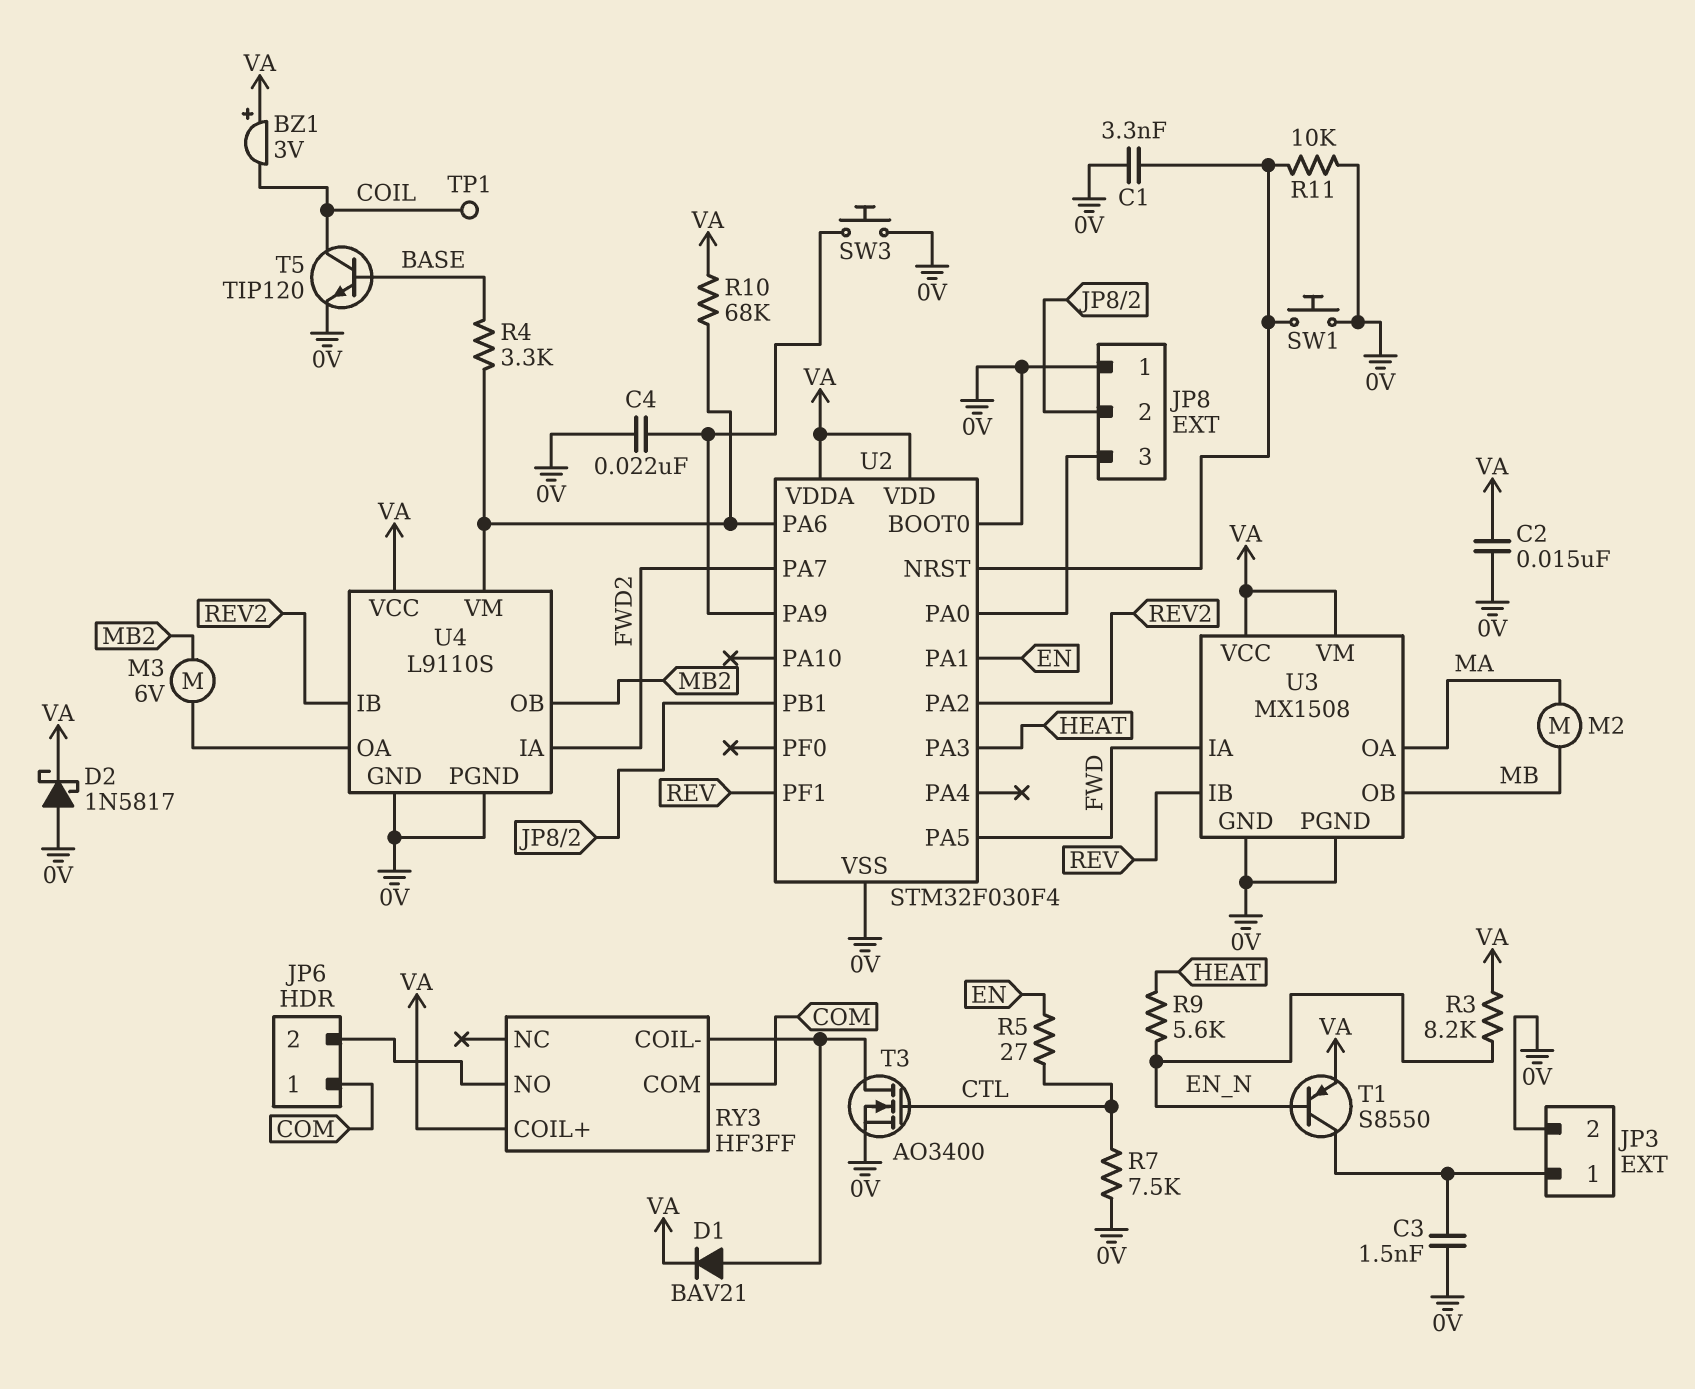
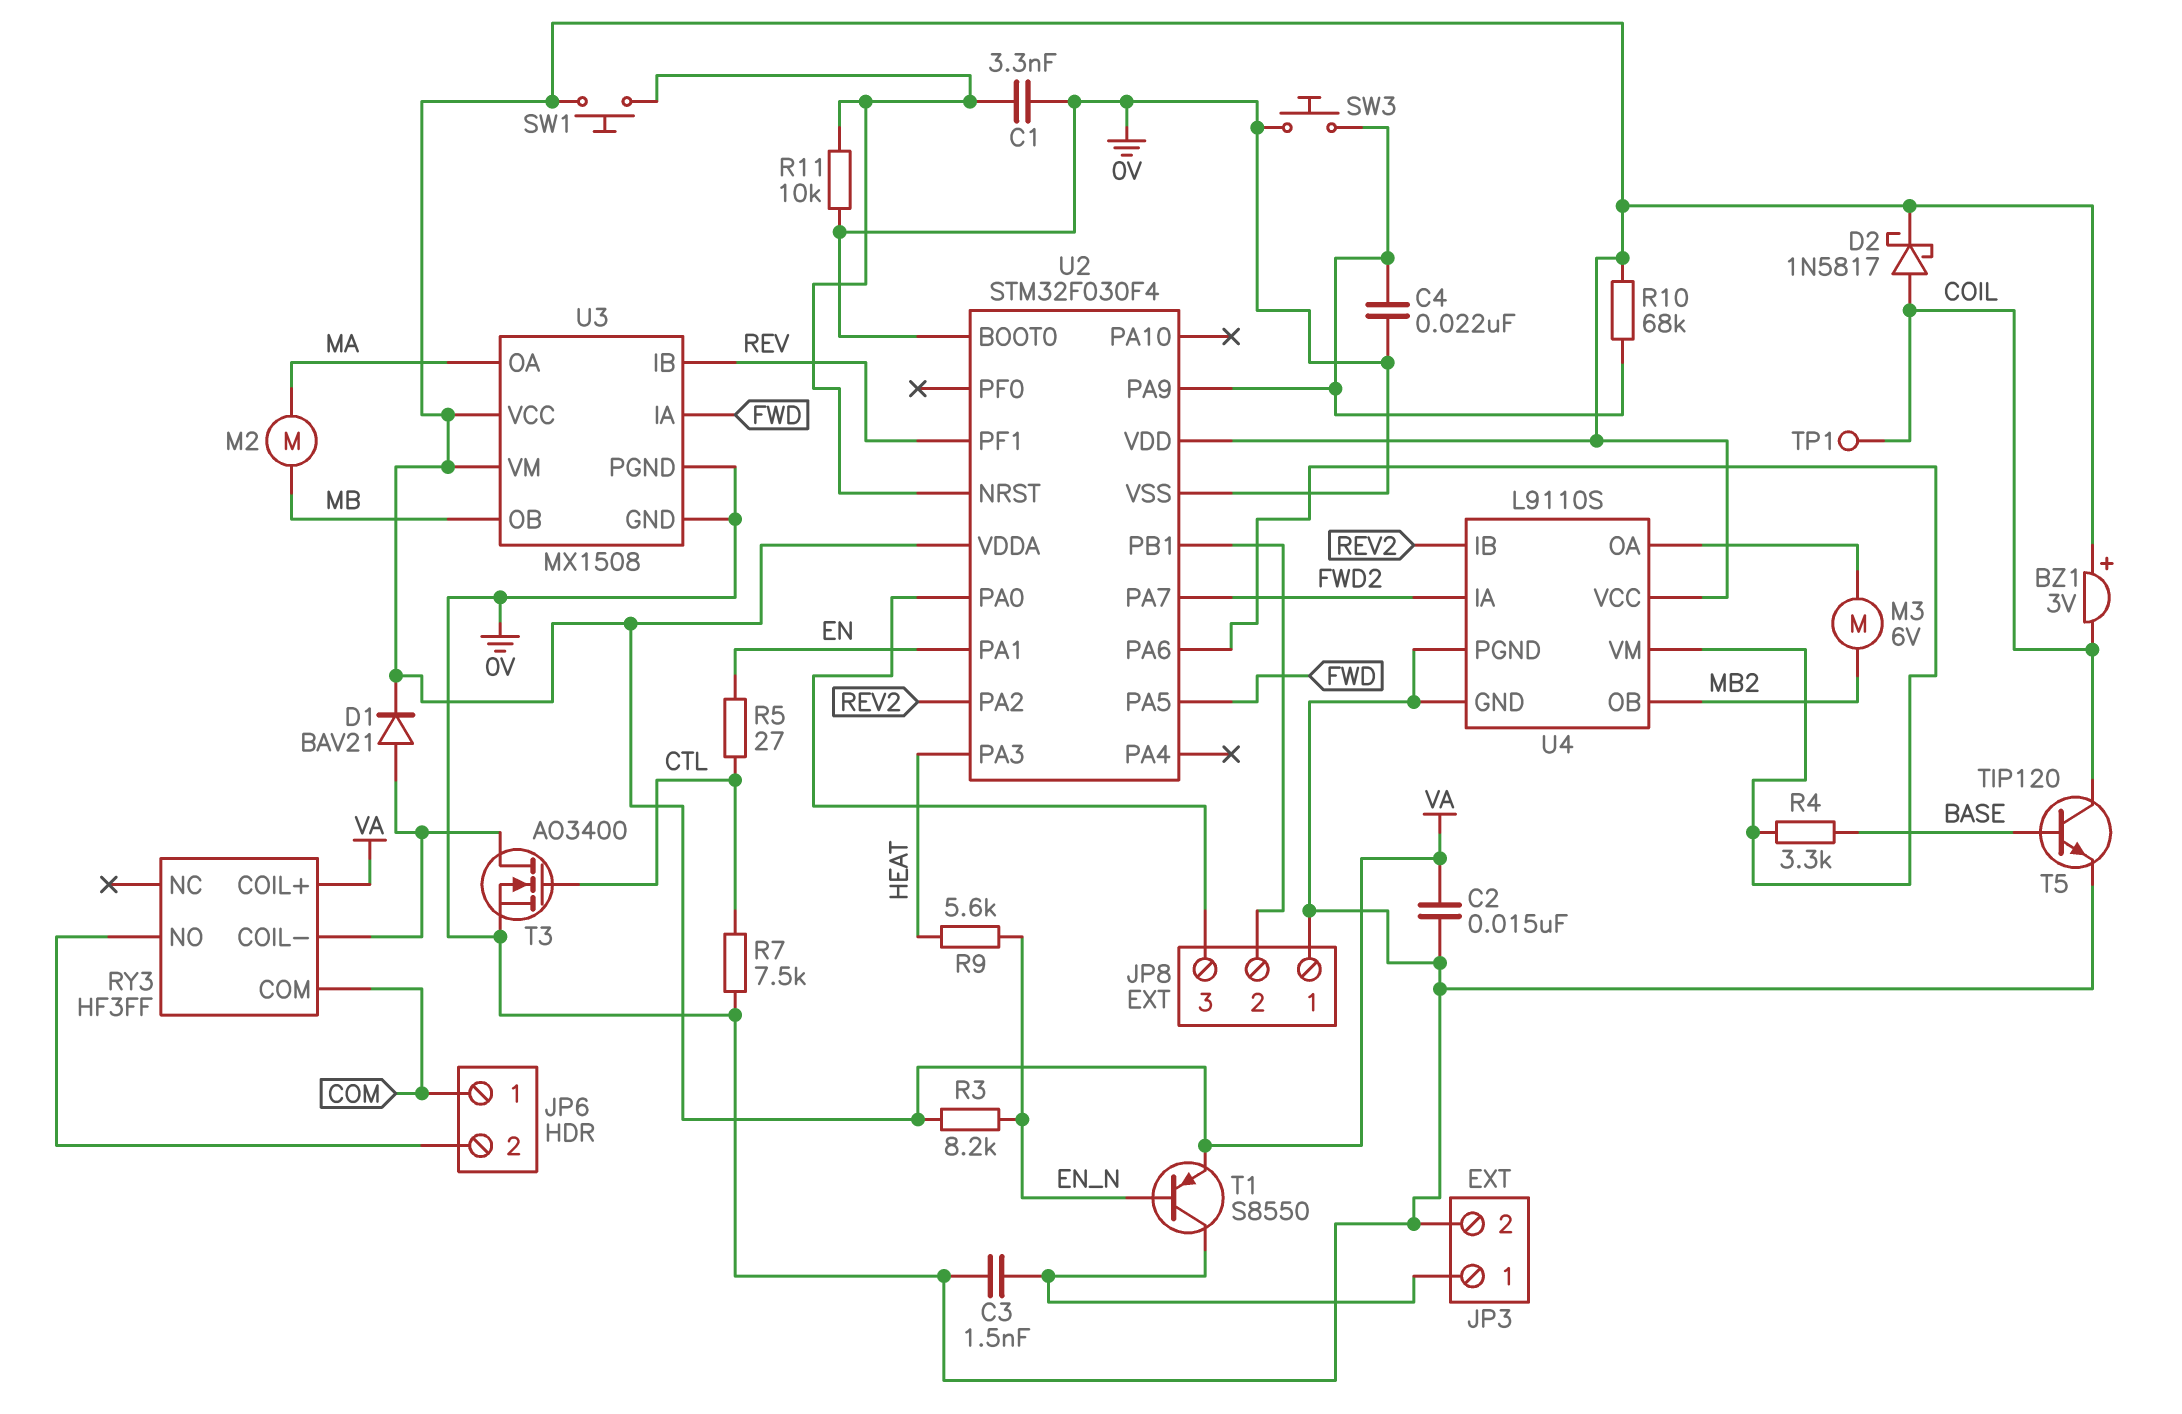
D2: schottky 1N5817 (A 0V, K VA) -> schottky 1N5817 (A COIL, K VA)
R10: 68k (U2/PA6, VA) -> 68k (U2/PA9, VA)
SW1: button (0V, U2/NRST) -> button (U2/NRST, VA)

